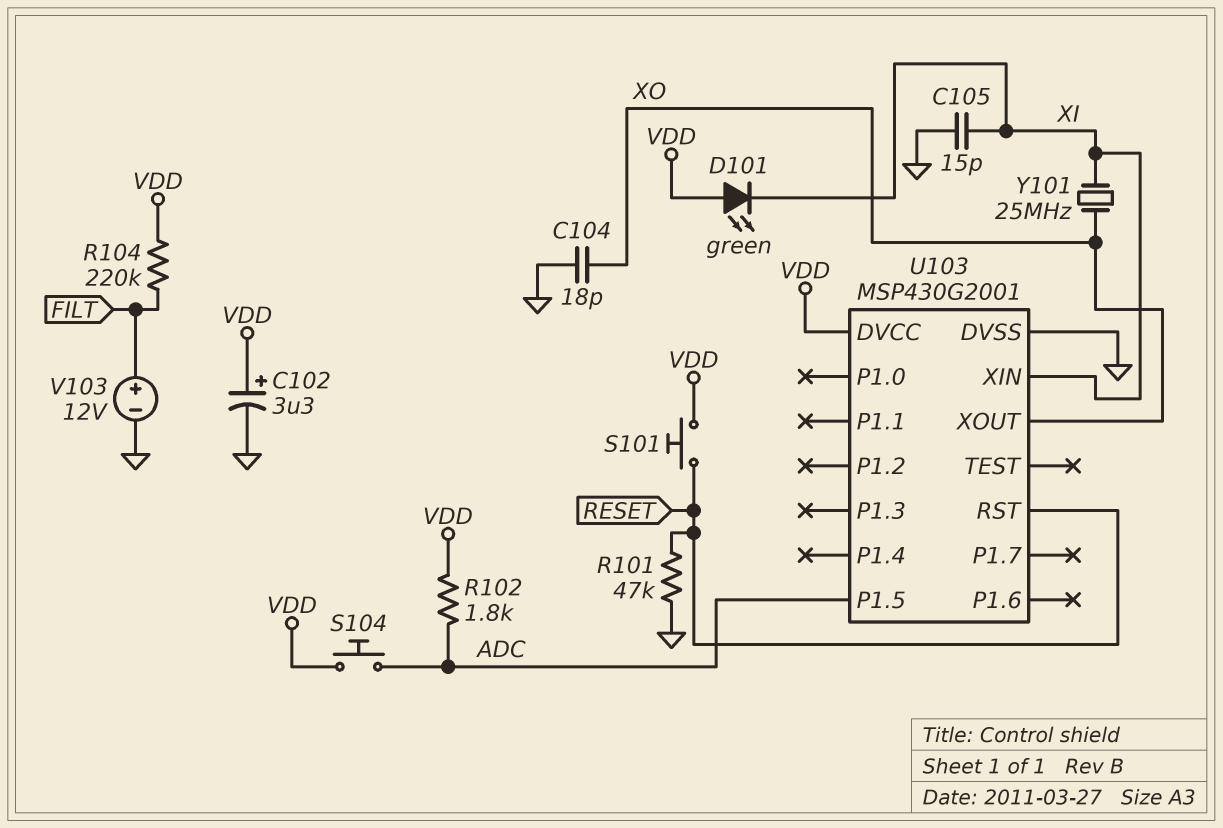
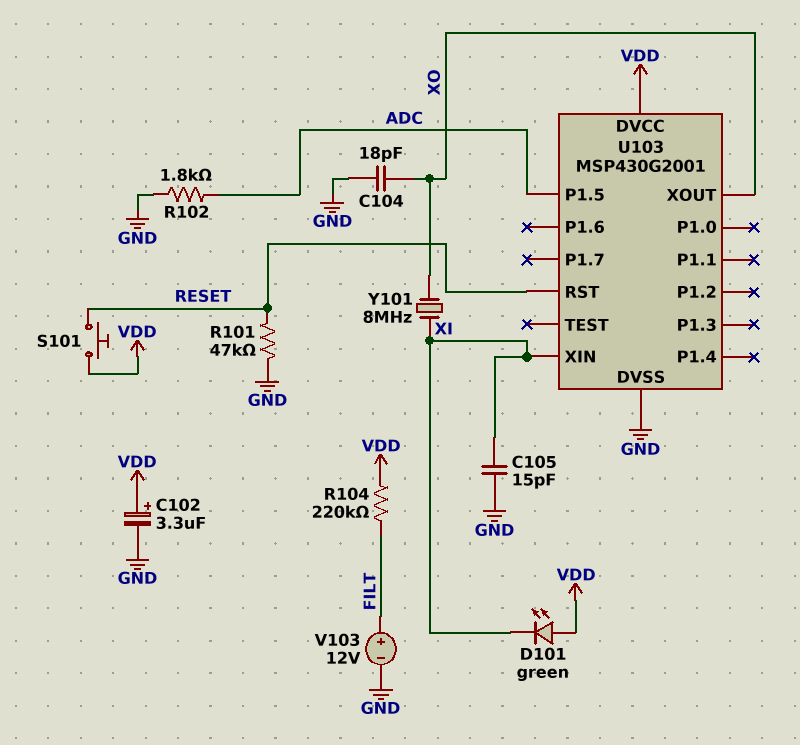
R102: 1.8k (ADC, VDD) -> 1.8k (ADC, GND)
S104: button (ADC, VDD) -> none
Y101: 25MHz (XI, XO) -> 8MHz (XI, XO)

